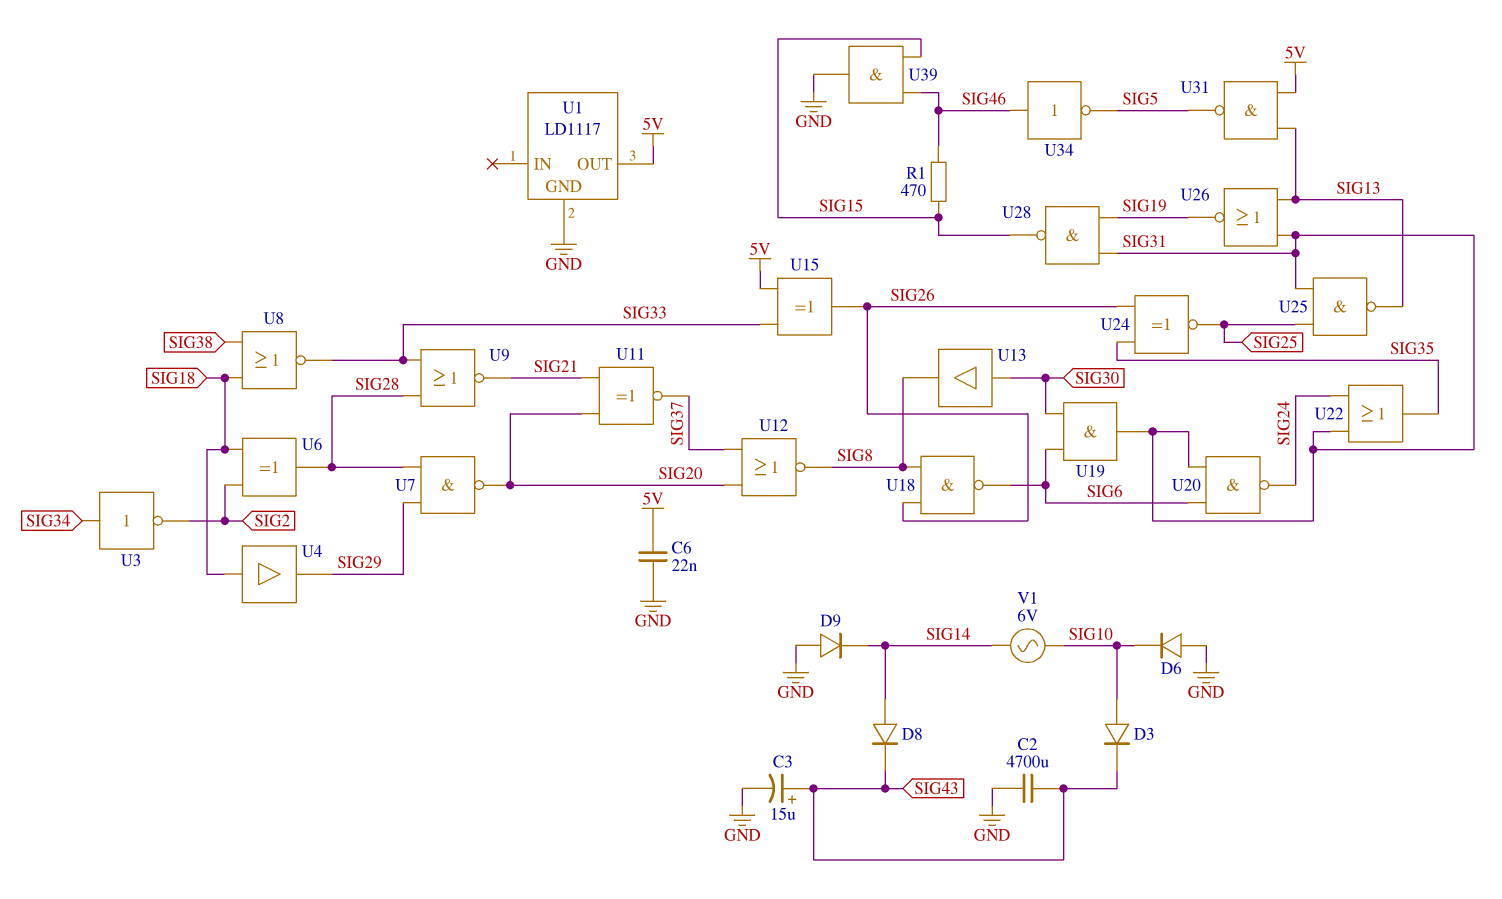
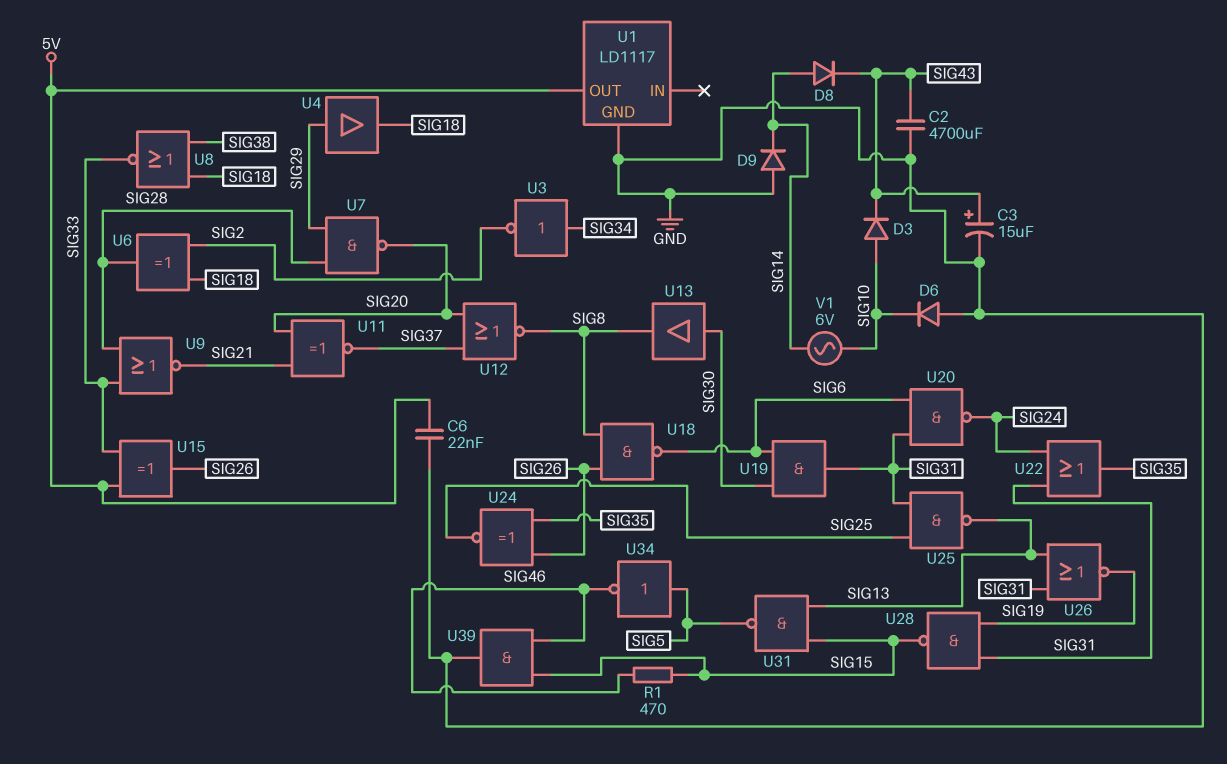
U4: buffer (in SIG18, out SIG29) -> buffer (in SIG29, out SIG18)
U31: NAND (in 5V, in SIG13, out SIG5) -> NAND (in SIG13, in SIG15, out SIG5)
U34: NOT (in SIG46, out SIG5) -> NOT (in SIG5, out SIG46)

